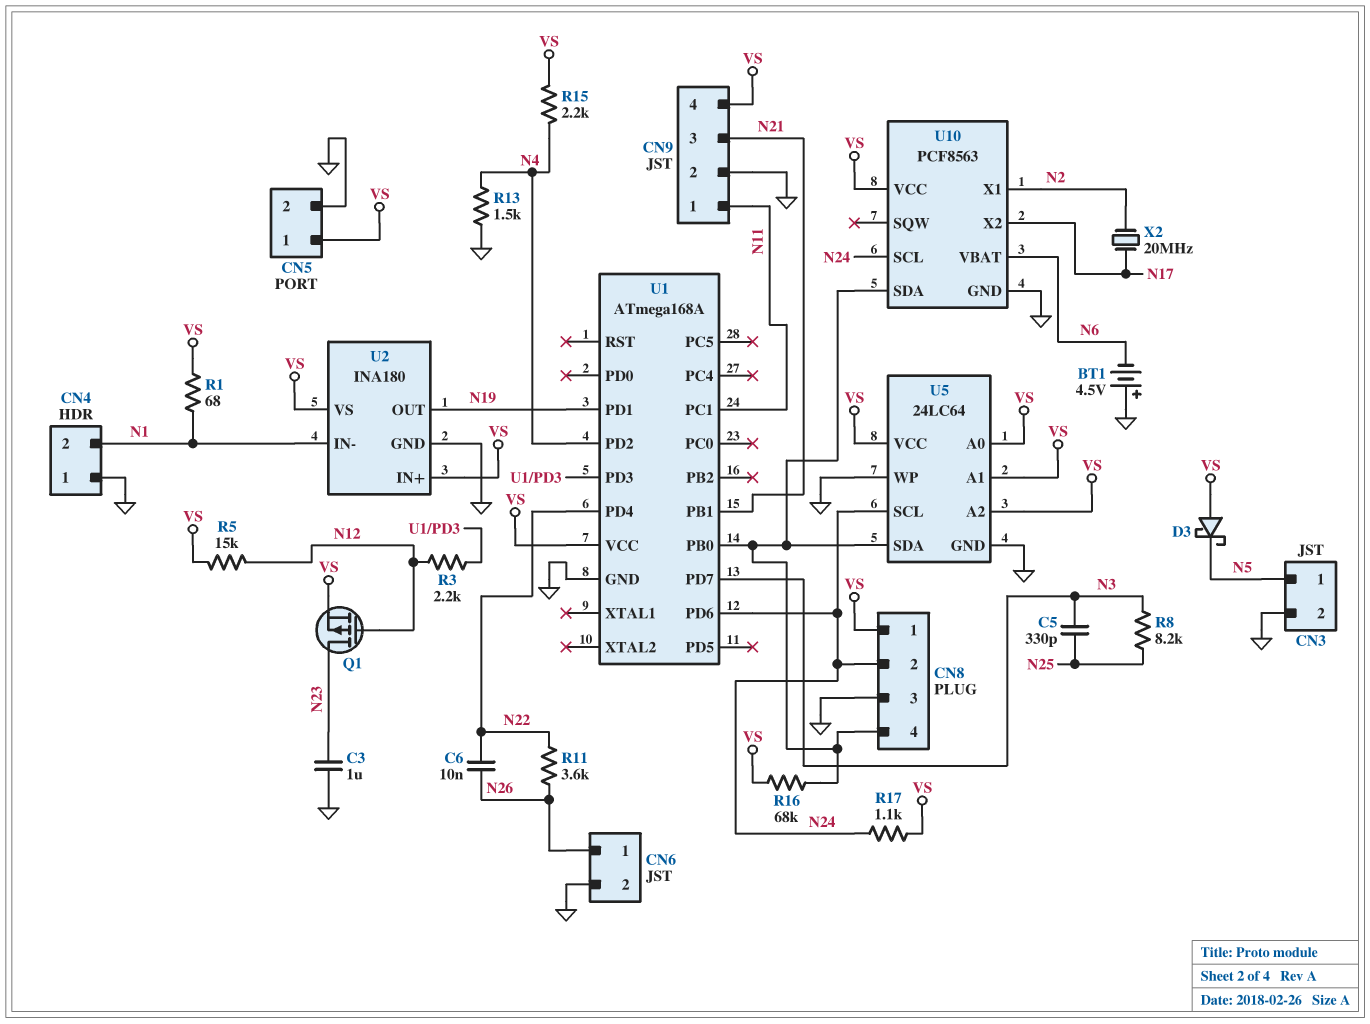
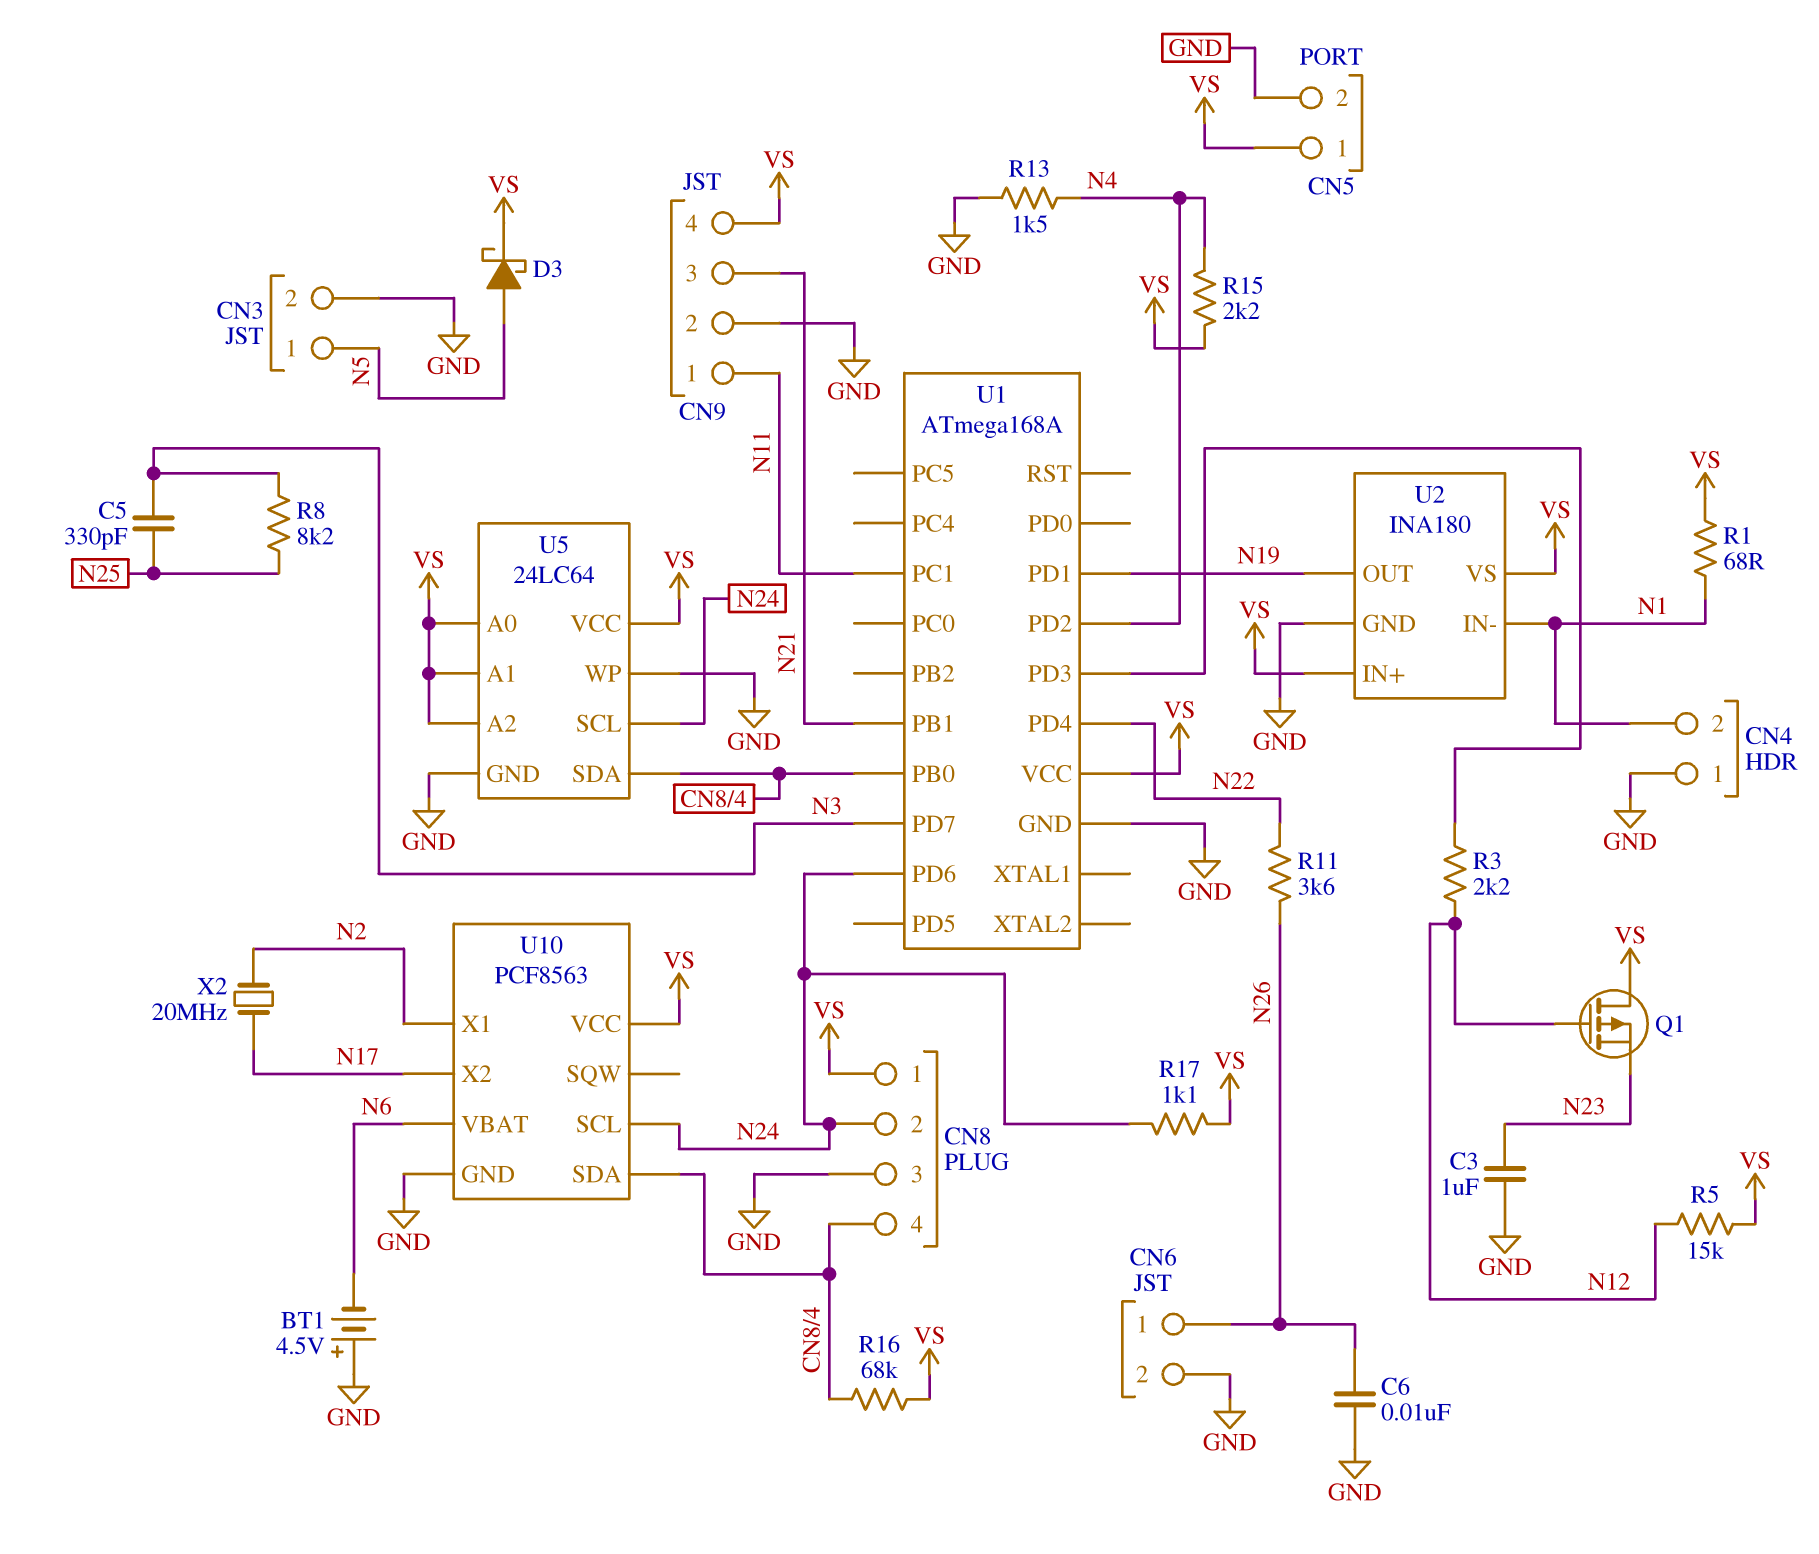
C6: 10nF (N22, N26) -> 10nF (GND, N26)
D3: schottky (A VS, K N5) -> schottky (A N5, K VS)
Q1: PMOS (G N12, D N23, S VS) -> PMOS (G N12, D VS, S N23)

